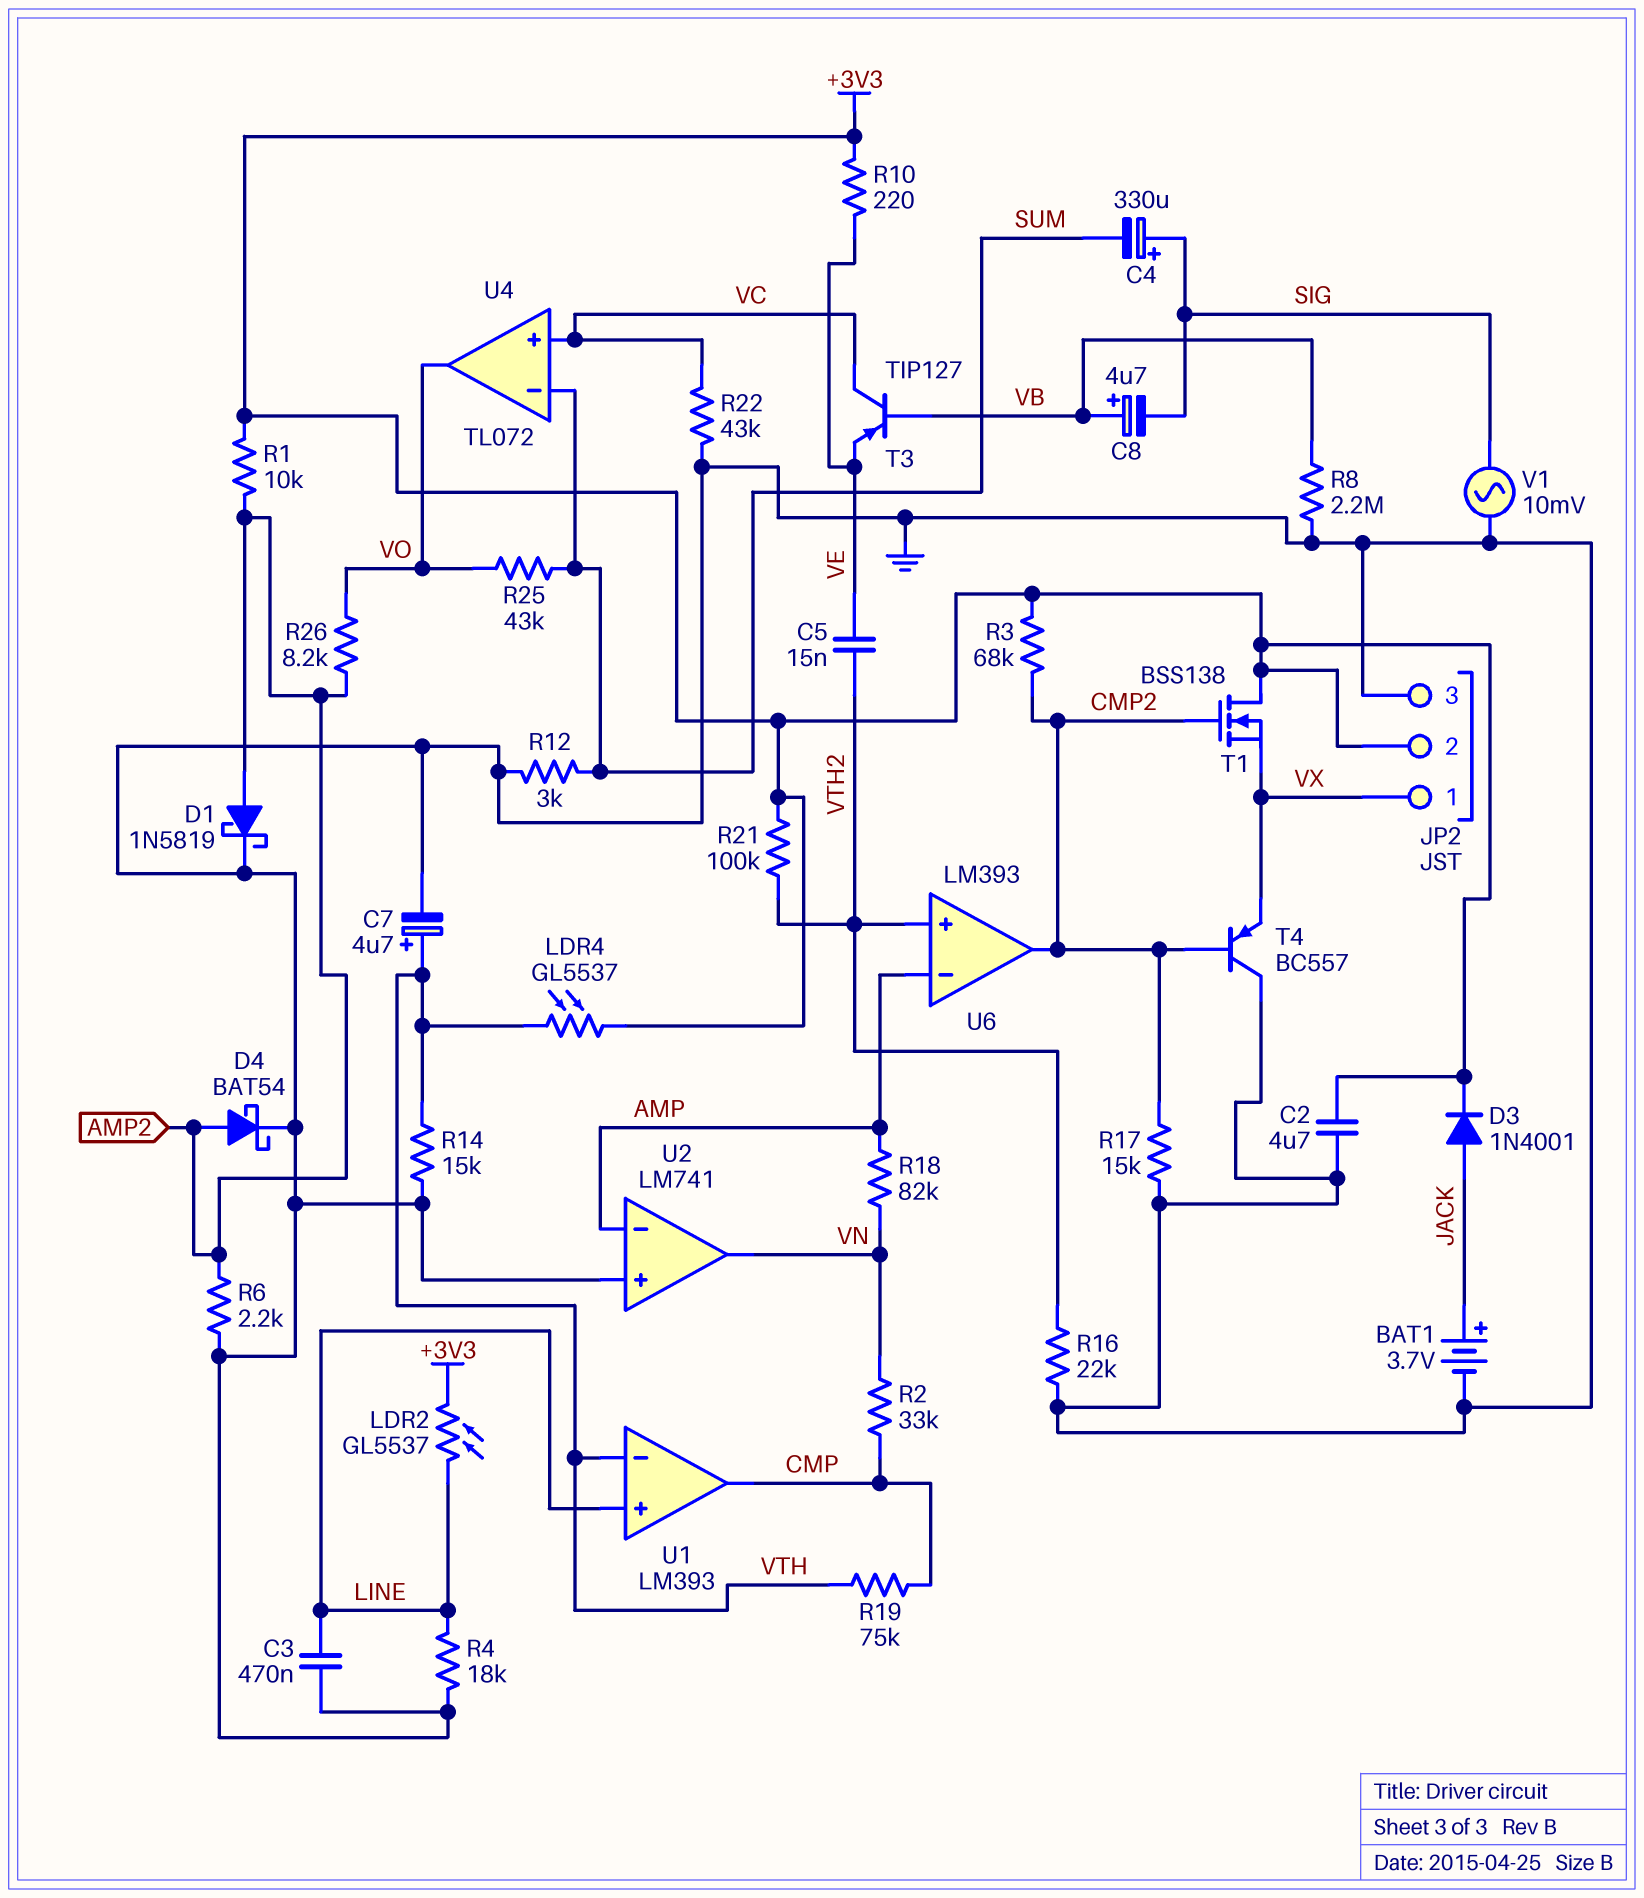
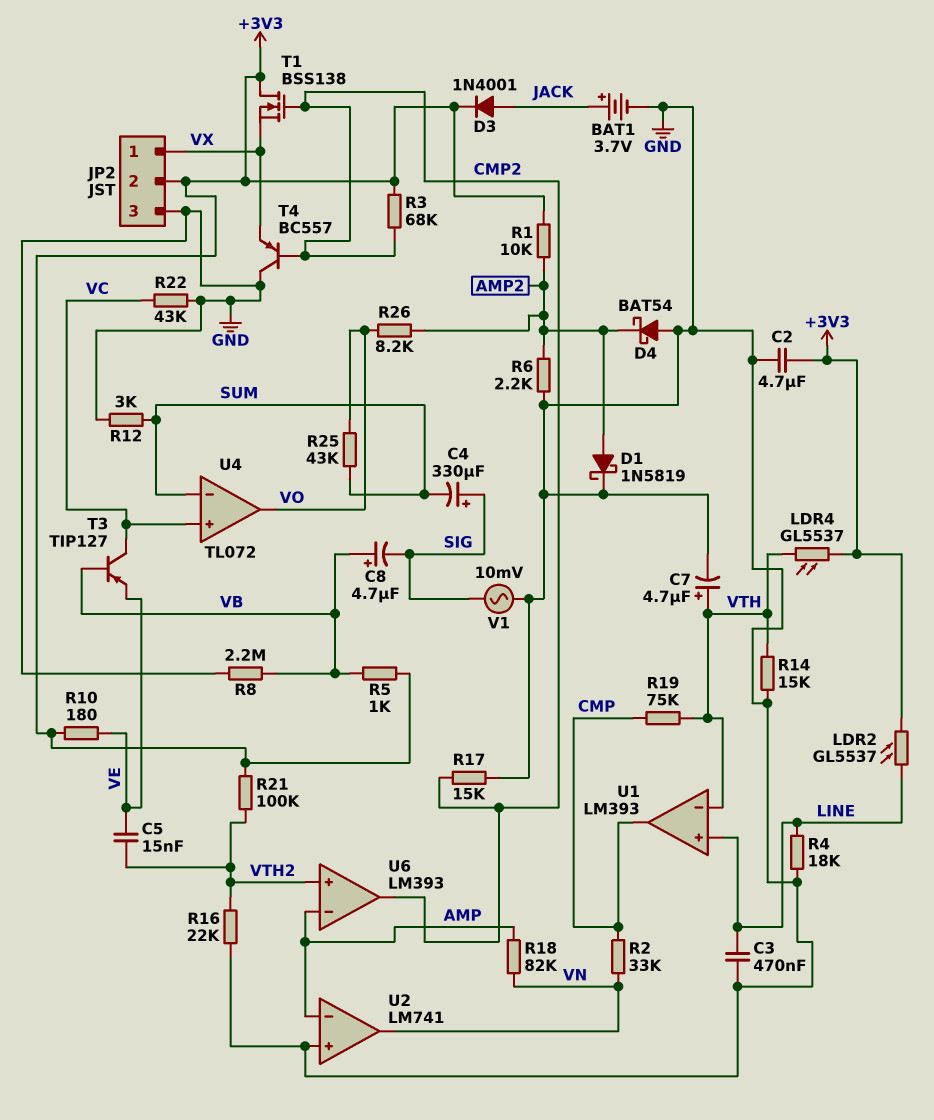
D4: schottky BAT54 (A AMP2, K GND) -> schottky BAT54 (A GND, K AMP2)
R5: none -> 1k (+3V3, VB)
R10: 220 (+3V3, VE) -> 180 (+3V3, VE)

